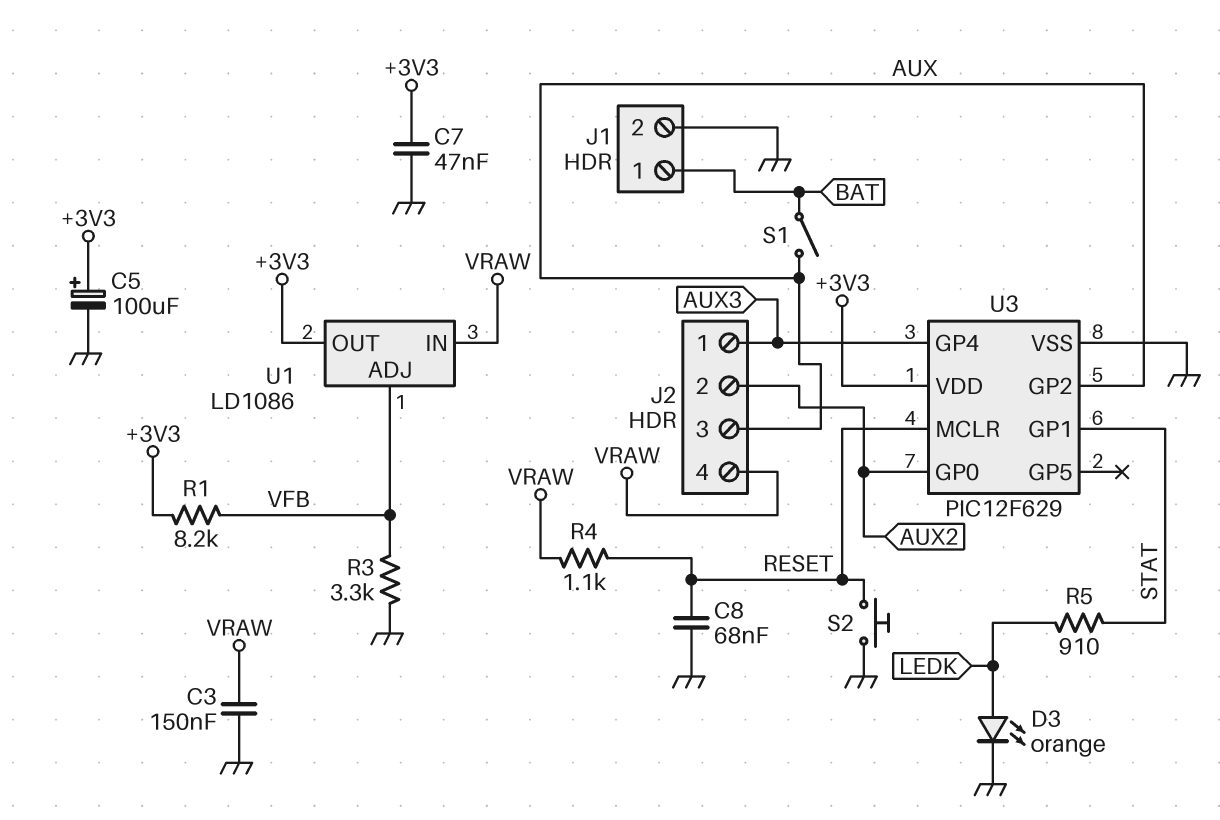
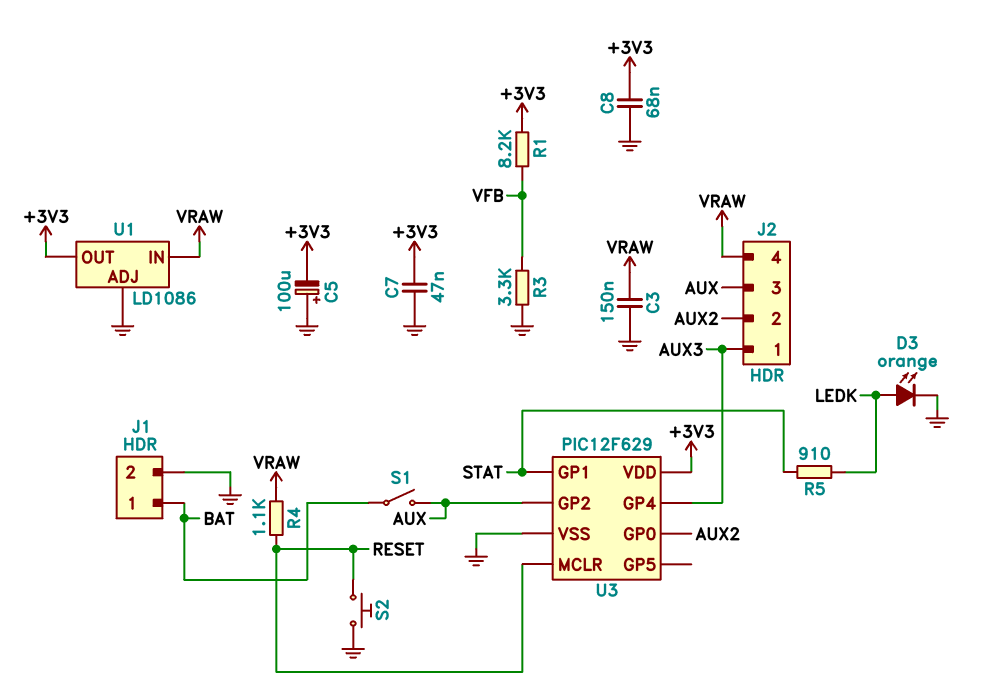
C5: 100uF (plus +3V3, minus GND) -> 100uF (plus GND, minus +3V3)
C8: 68nF (GND, RESET) -> 68nF (+3V3, GND)
U1 pin ADJ: VFB -> GND

